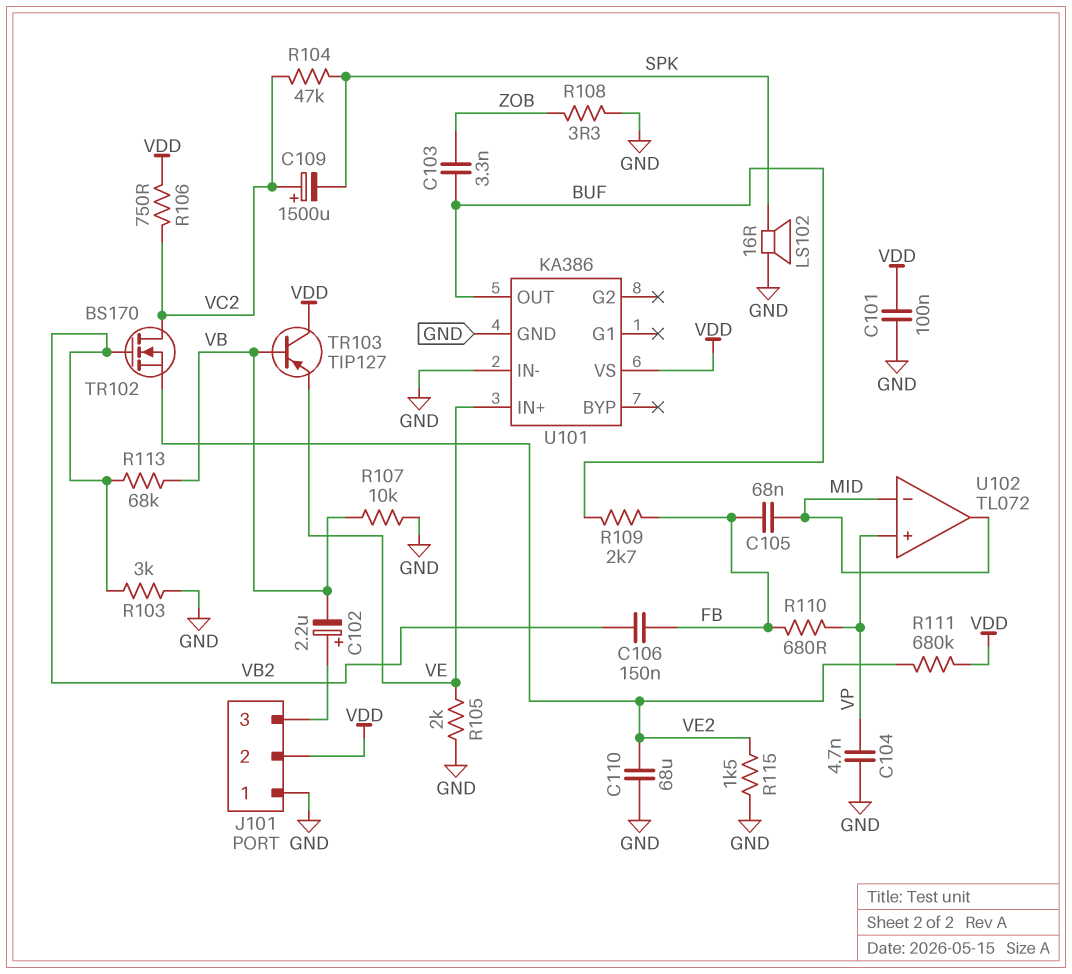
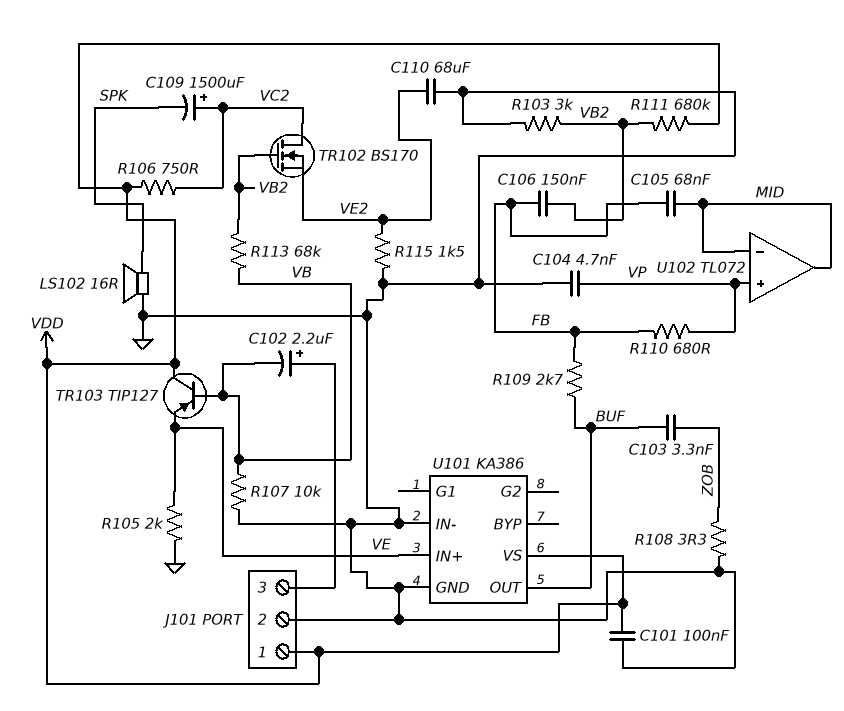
J101 pin 1: GND -> VDD
J101 pin 2: VDD -> GND
R104: 47k (SPK, VC2) -> none
R111: 680k (VDD, VE2) -> 680k (VB2, VDD)

